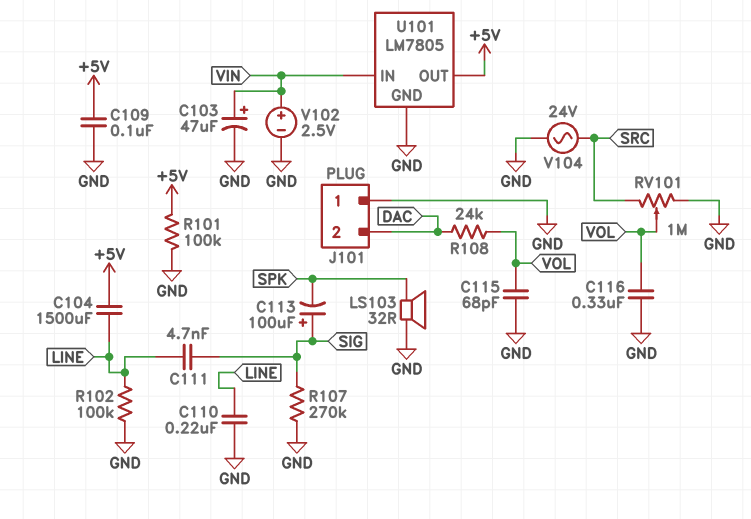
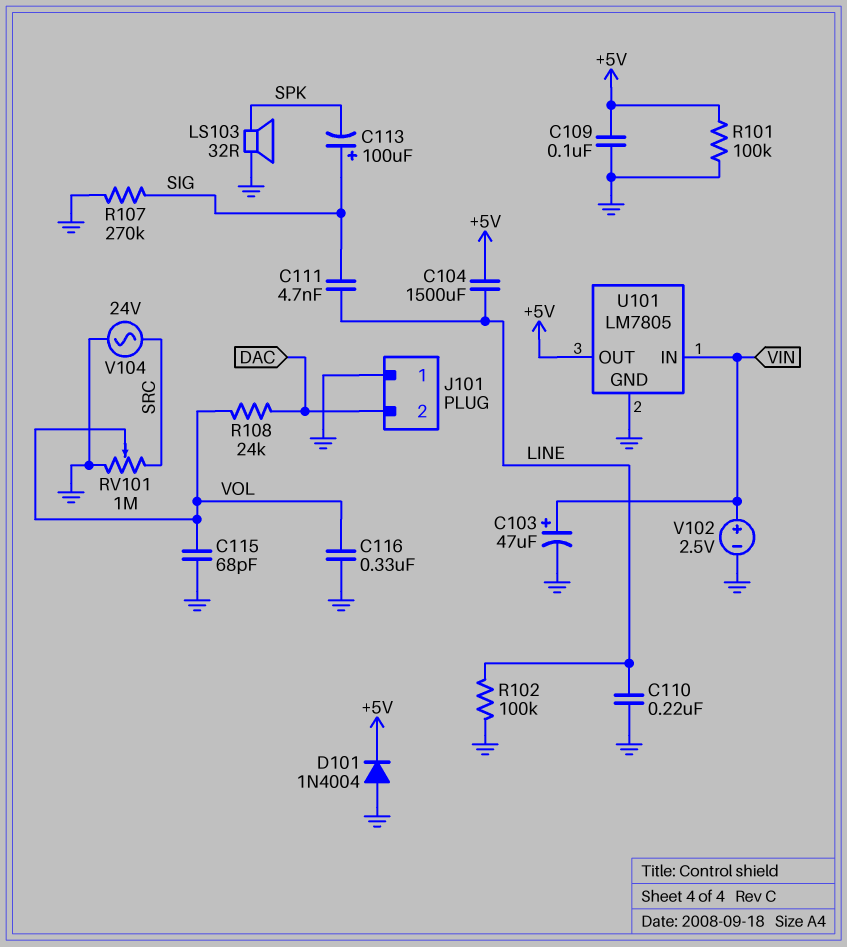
D101: none -> diode 1N4004 (A GND, K +5V)

